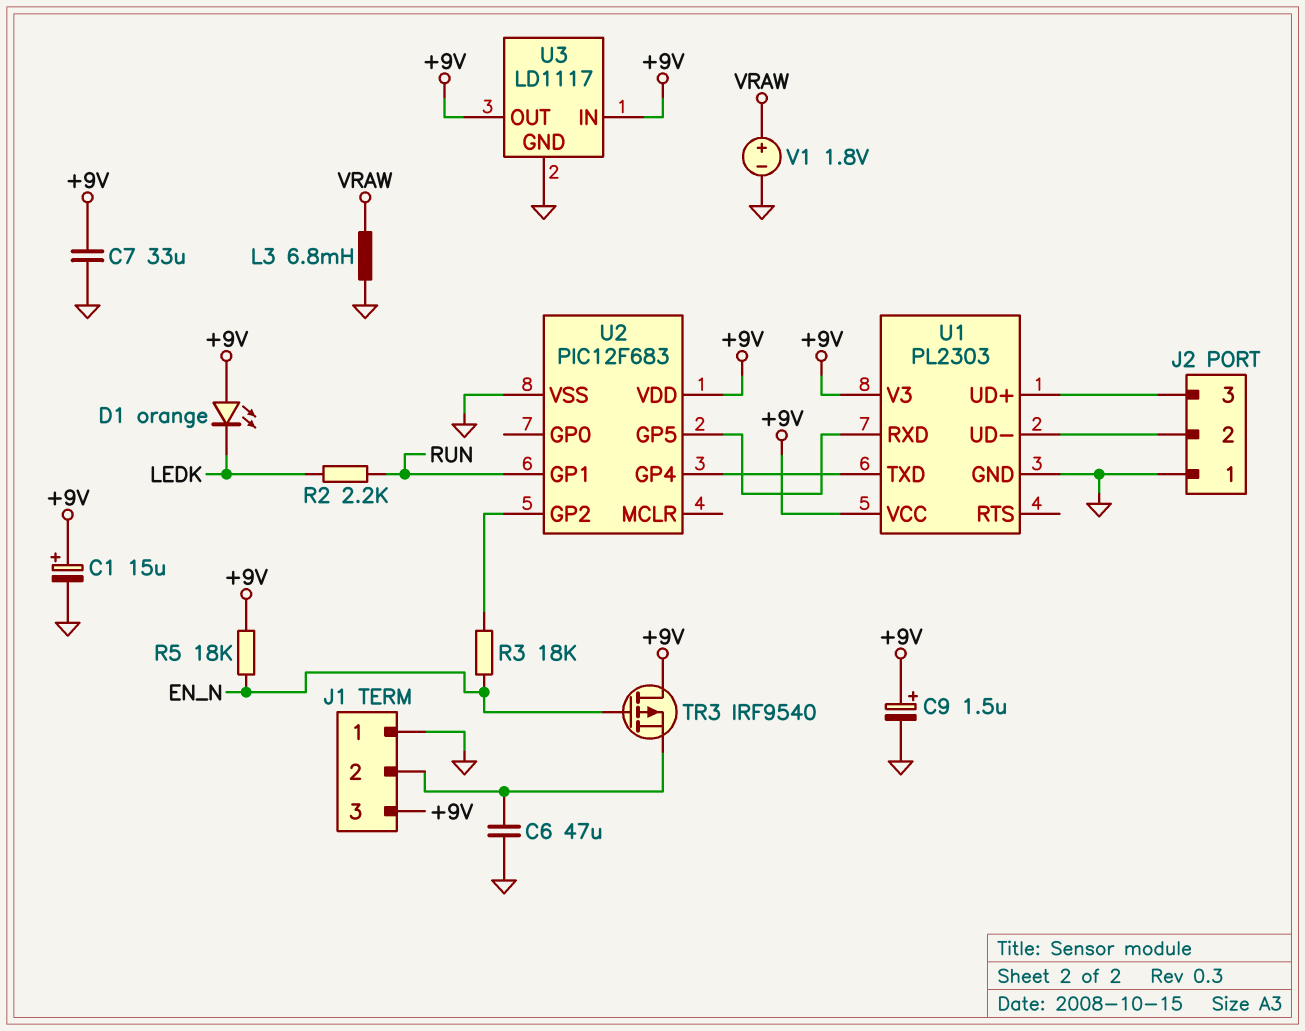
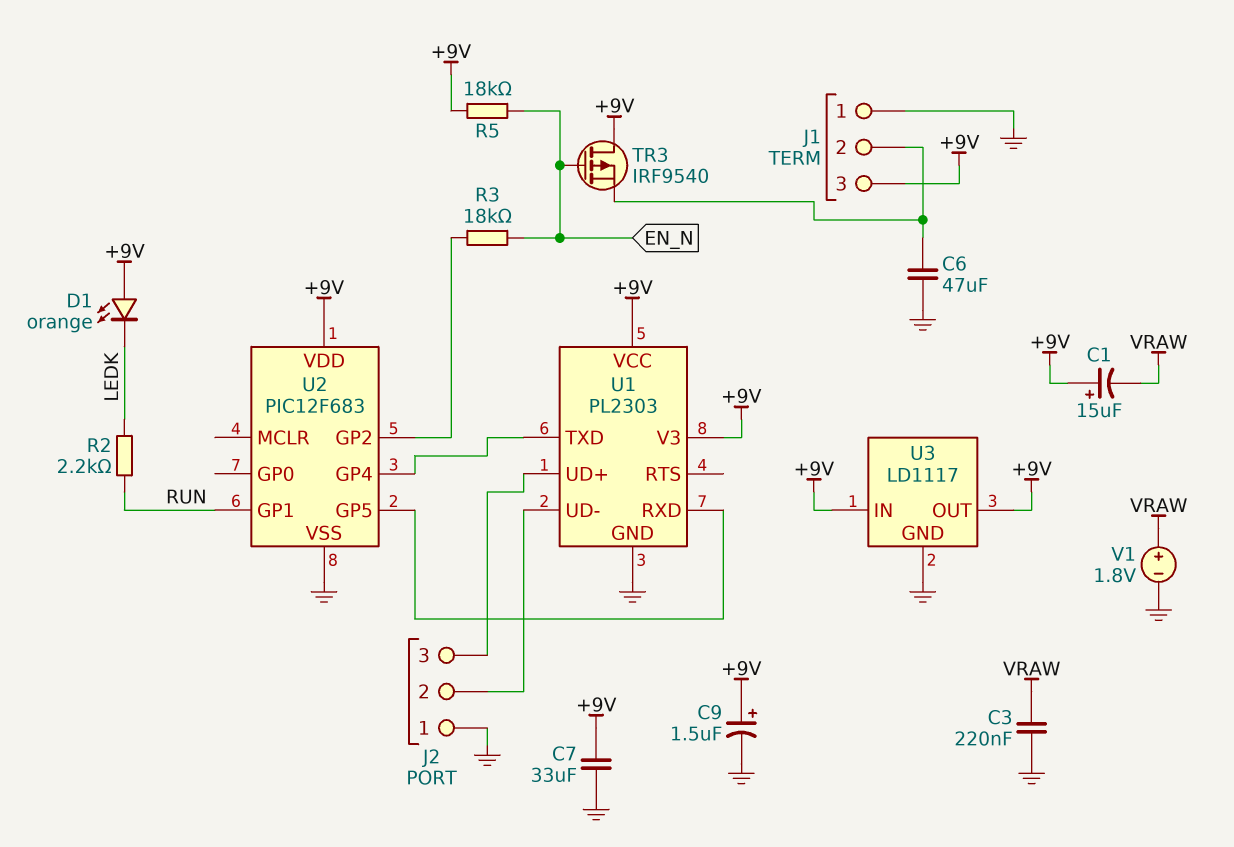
C1: 15uF (plus +9V, minus GND) -> 15uF (plus +9V, minus VRAW)
C3: none -> 220nF (GND, VRAW)
L3: 6.8mH (GND, VRAW) -> none

